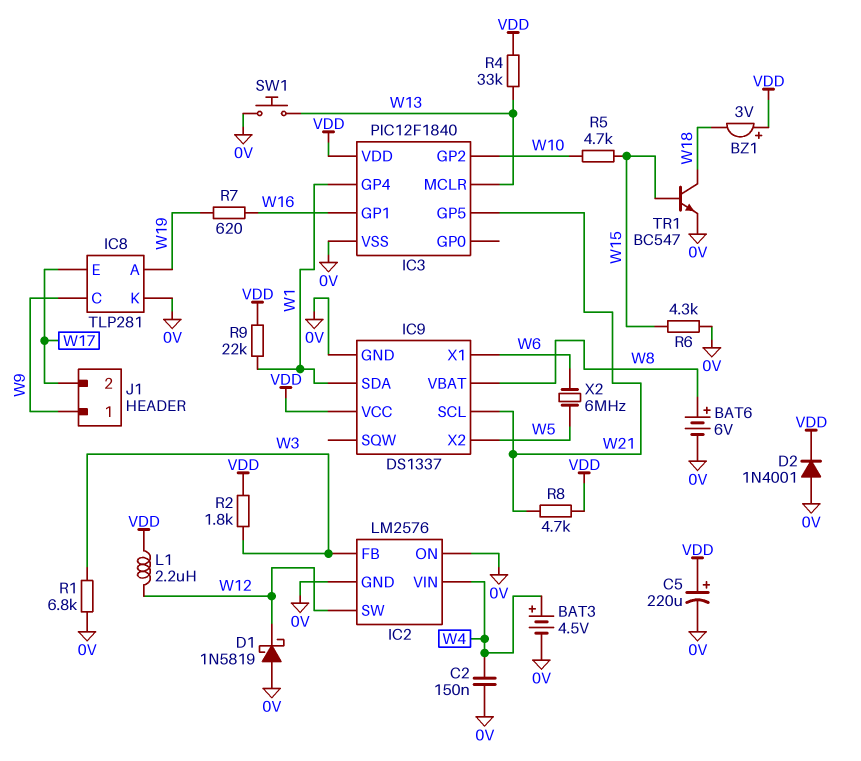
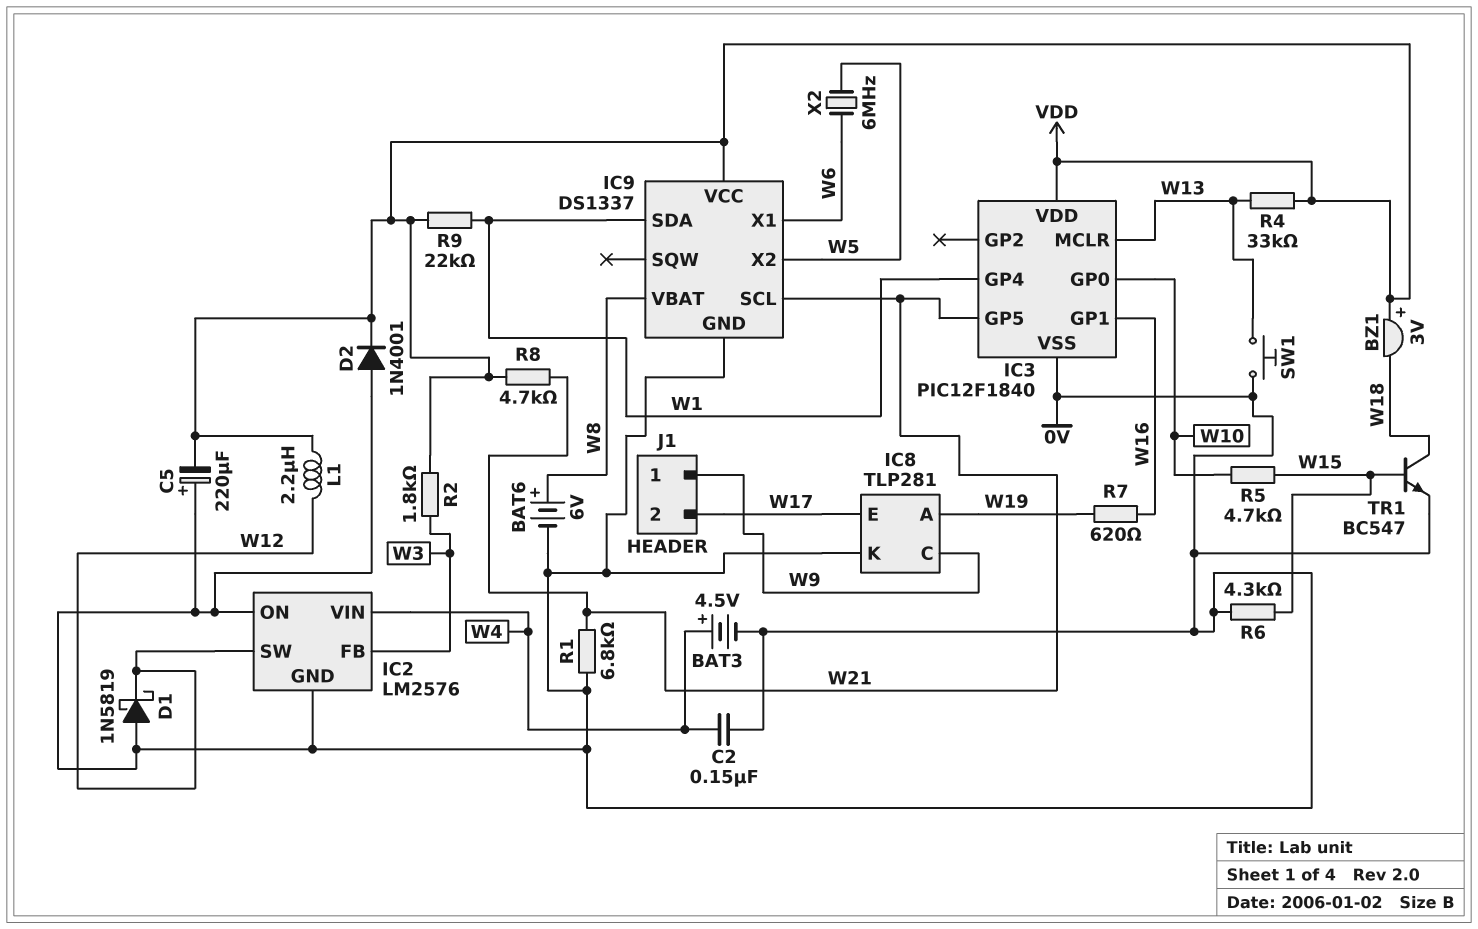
C5: 220uF (plus VDD, minus 0V) -> 220uF (plus 0V, minus VDD)
IC3 pin GP0: none -> W10
IC3 pin GP2: W10 -> none
R1: 6.8k (0V, W3) -> 6.8k (0V, W21)

